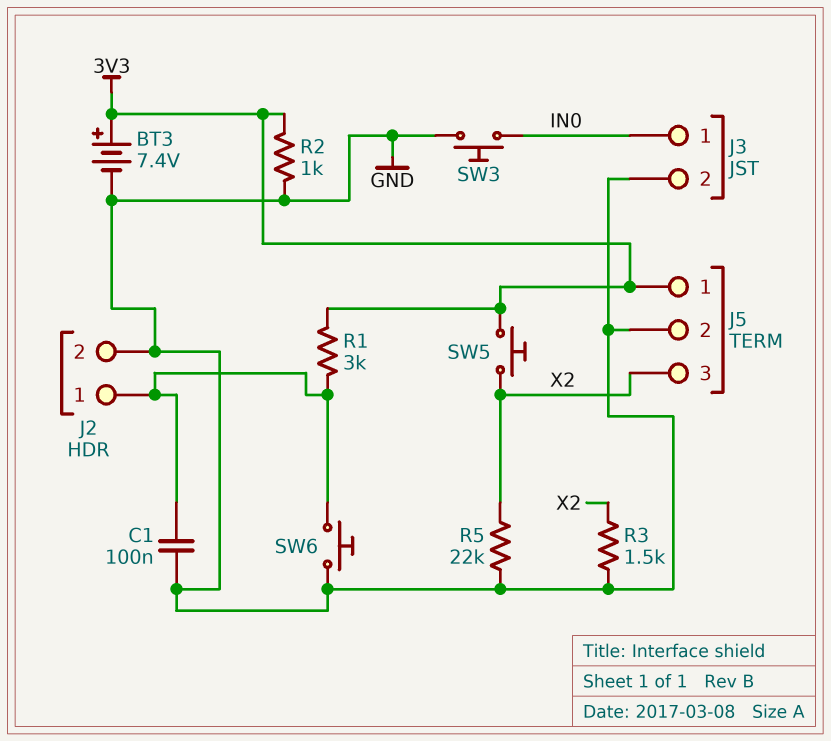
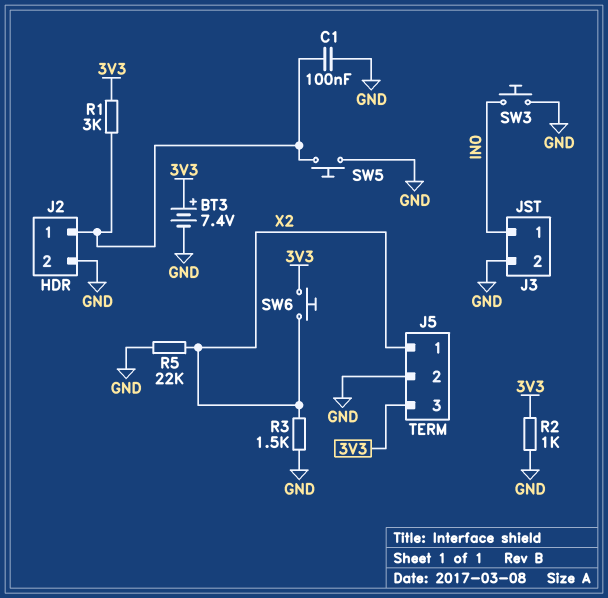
J5 pin 1: 3V3 -> X2
J5 pin 3: X2 -> 3V3
SW5: button (3V3, X2) -> button (GND, J2/1)
SW6: button (GND, J2/1) -> button (3V3, X2)

